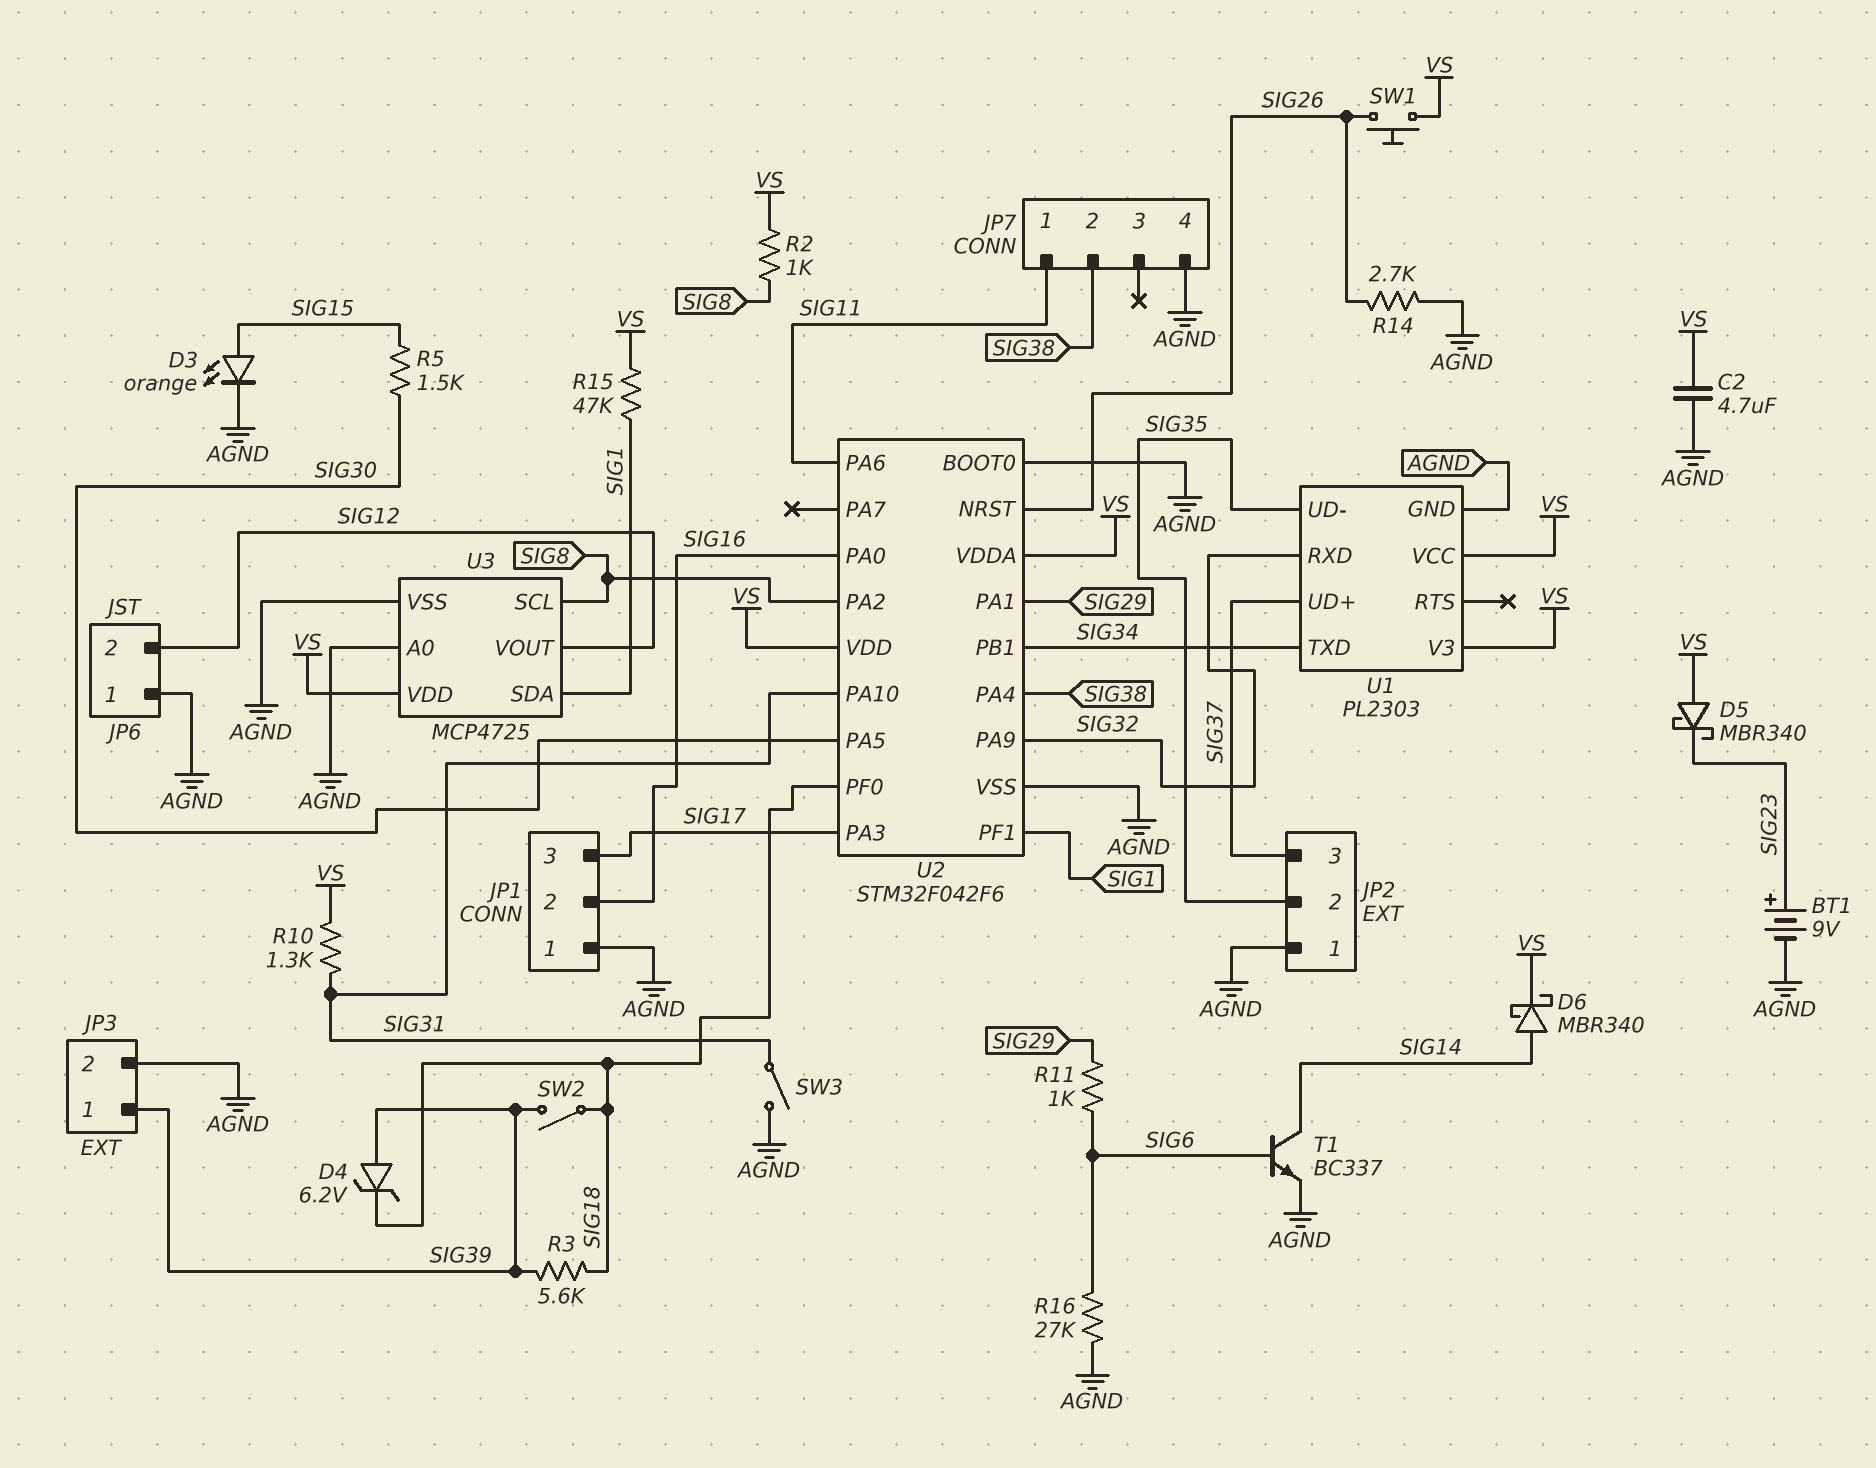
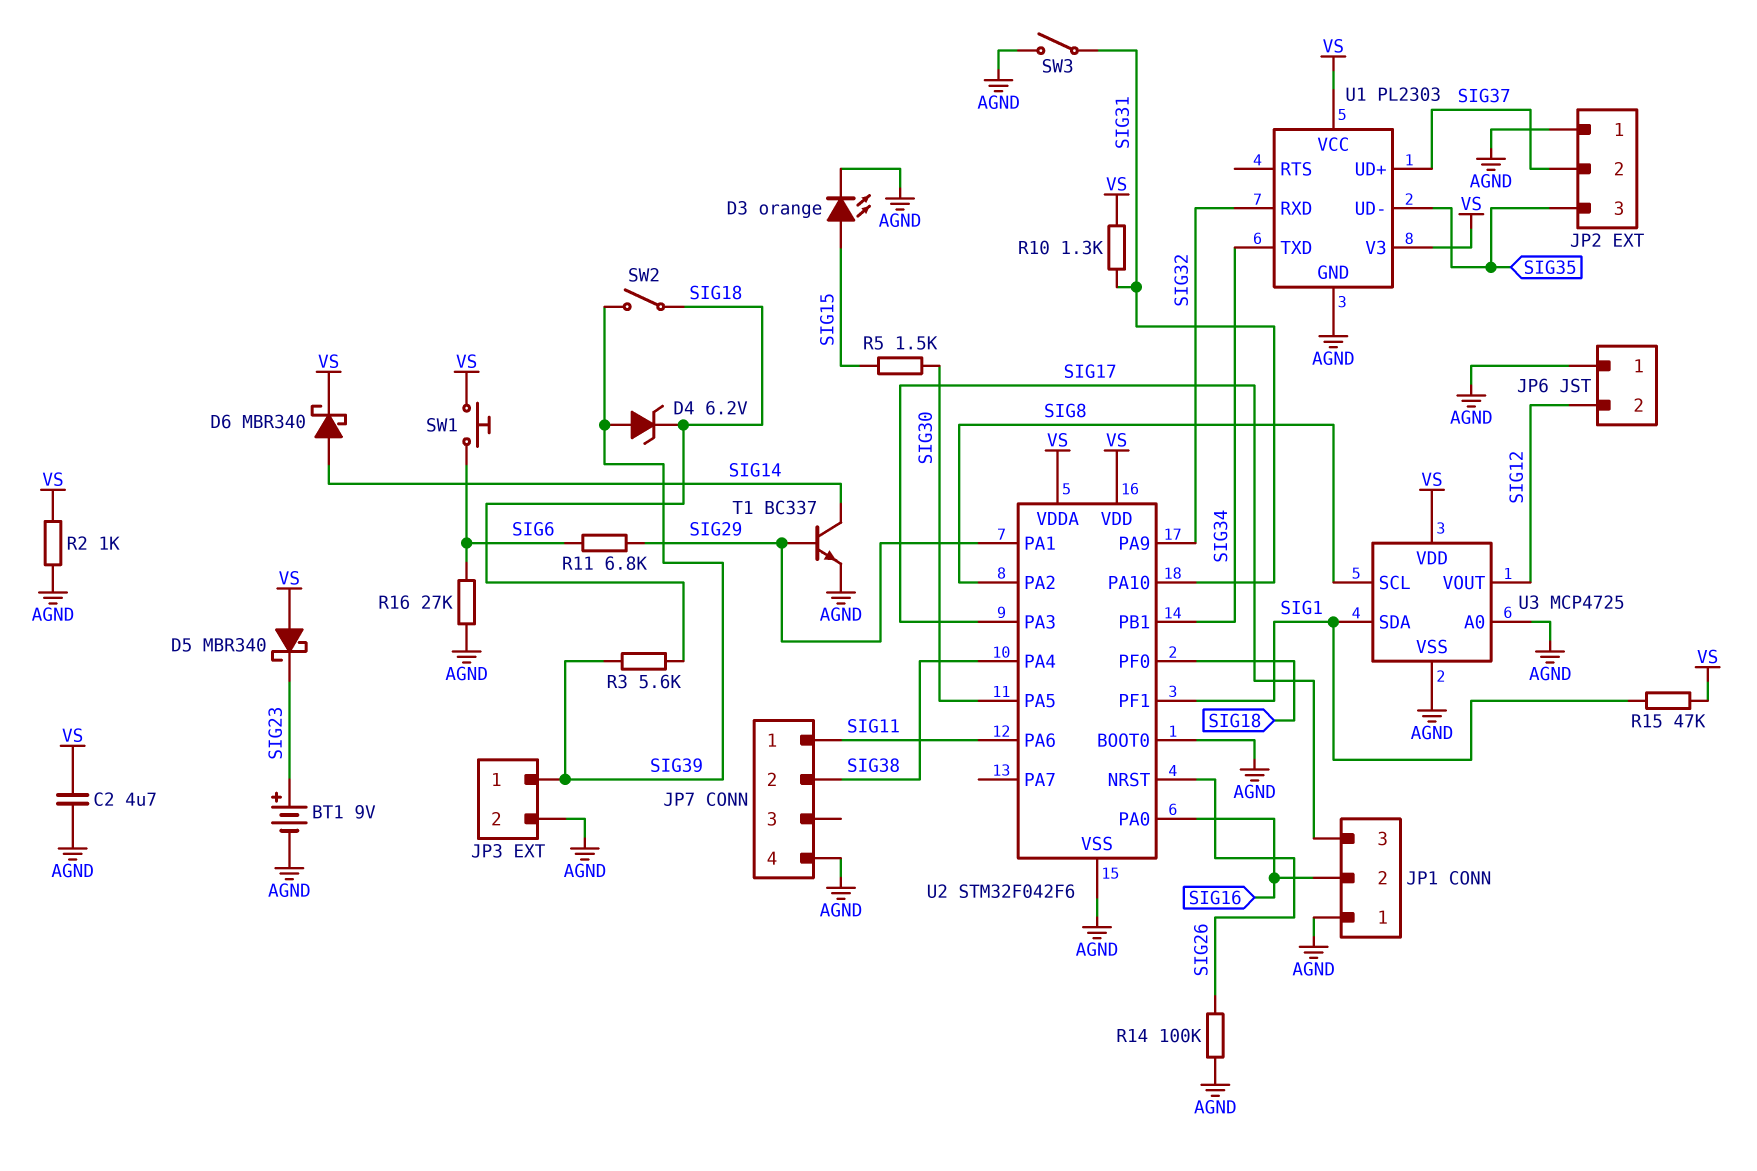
JP2 pin 2: SIG35 -> SIG37
JP2 pin 3: SIG37 -> SIG35
R2: 1k (SIG8, VS) -> 1k (AGND, VS)
R11: 1k (SIG6, SIG29) -> 6.8k (SIG6, SIG29)
R14: 2.7k (AGND, SIG26) -> 100k (AGND, SIG26)
SW1: button (SIG26, VS) -> button (SIG6, VS)
T1: NPN BC337 (B SIG6, C SIG14, E AGND) -> NPN BC337 (B SIG29, C SIG14, E AGND)

